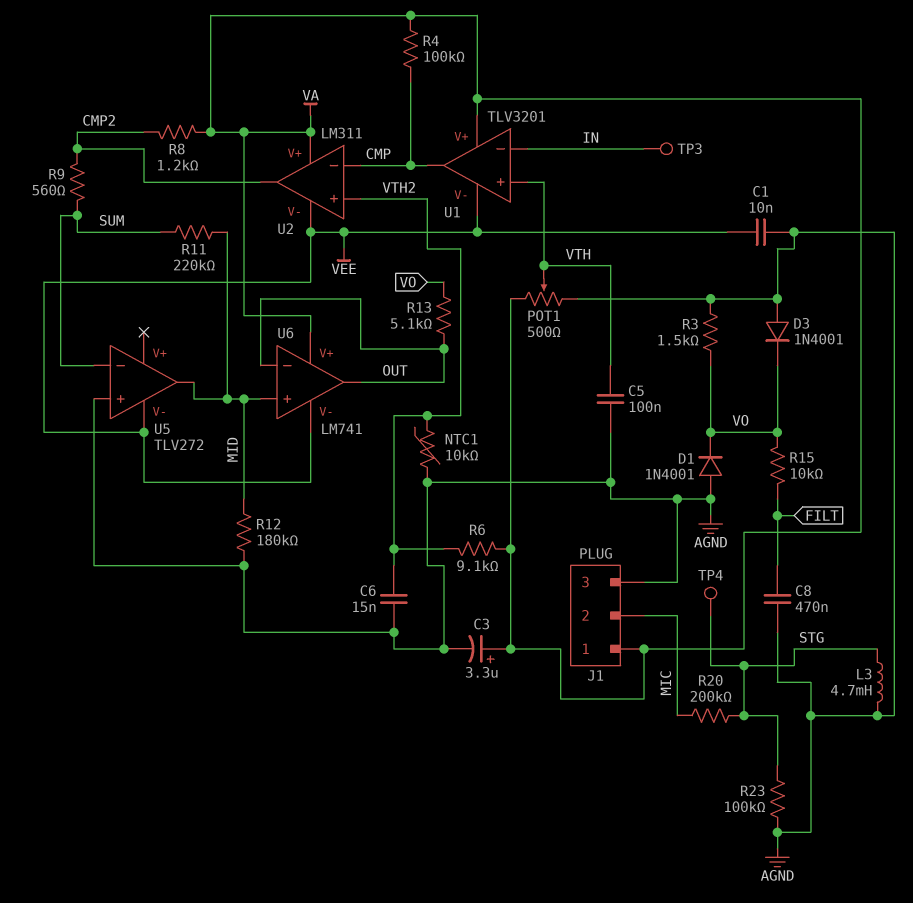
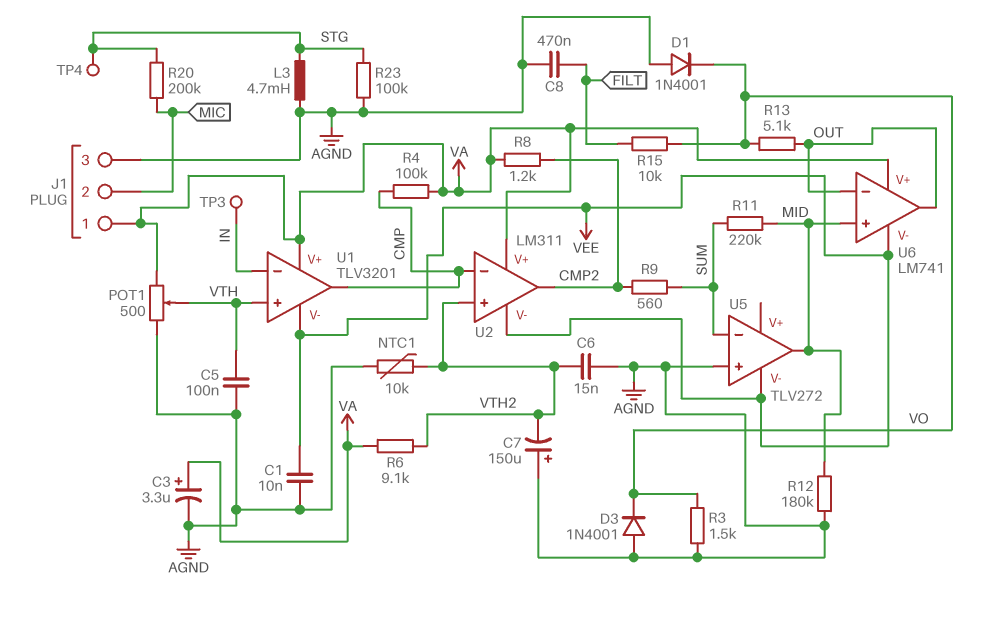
C7: none -> 150uF (plus AGND, minus VTH2)

